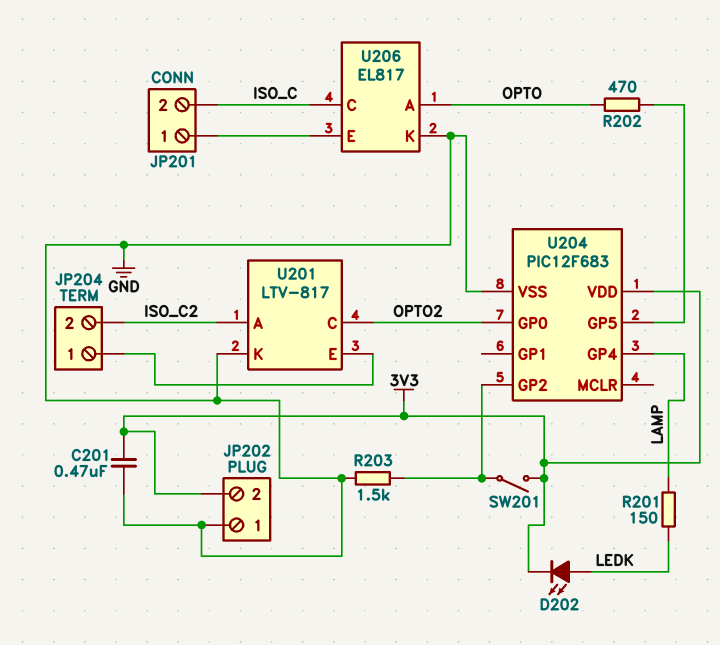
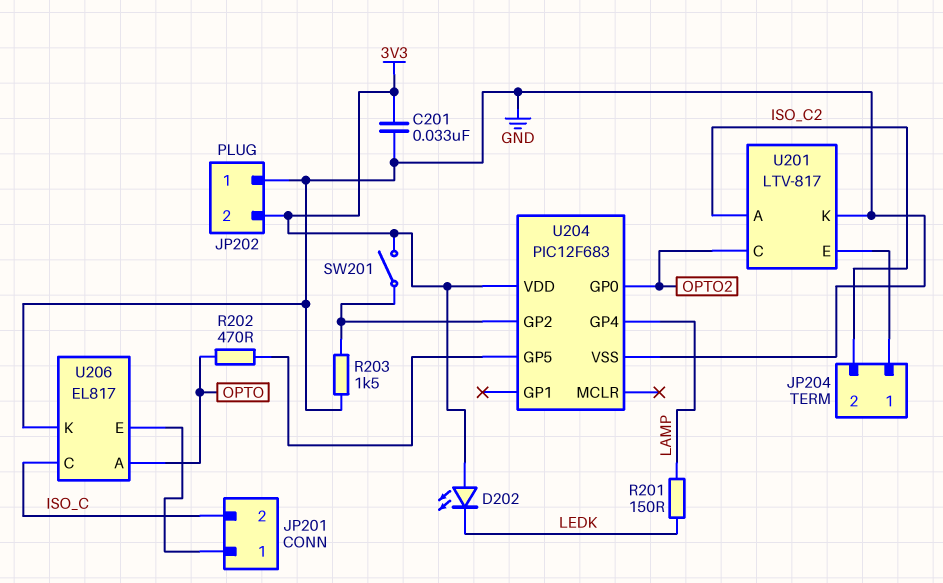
C201: 470nF (3V3, GND) -> 33nF (3V3, GND)
D202: LED (A LEDK, K 3V3) -> LED (A 3V3, K LEDK)

